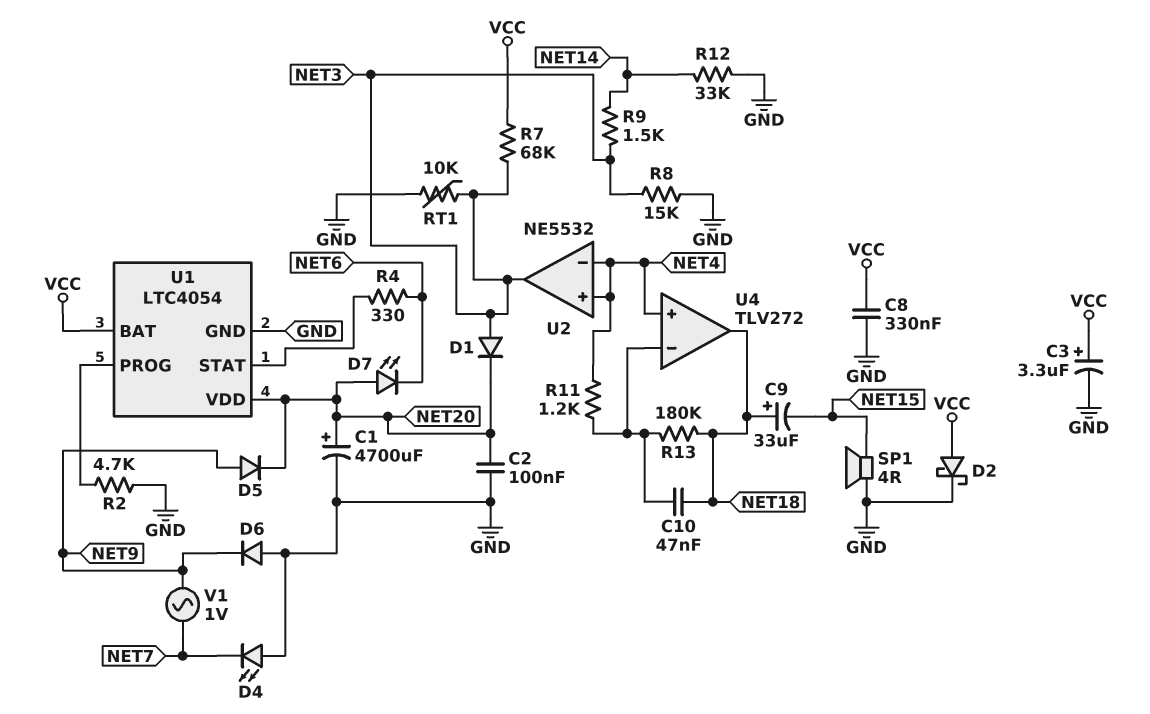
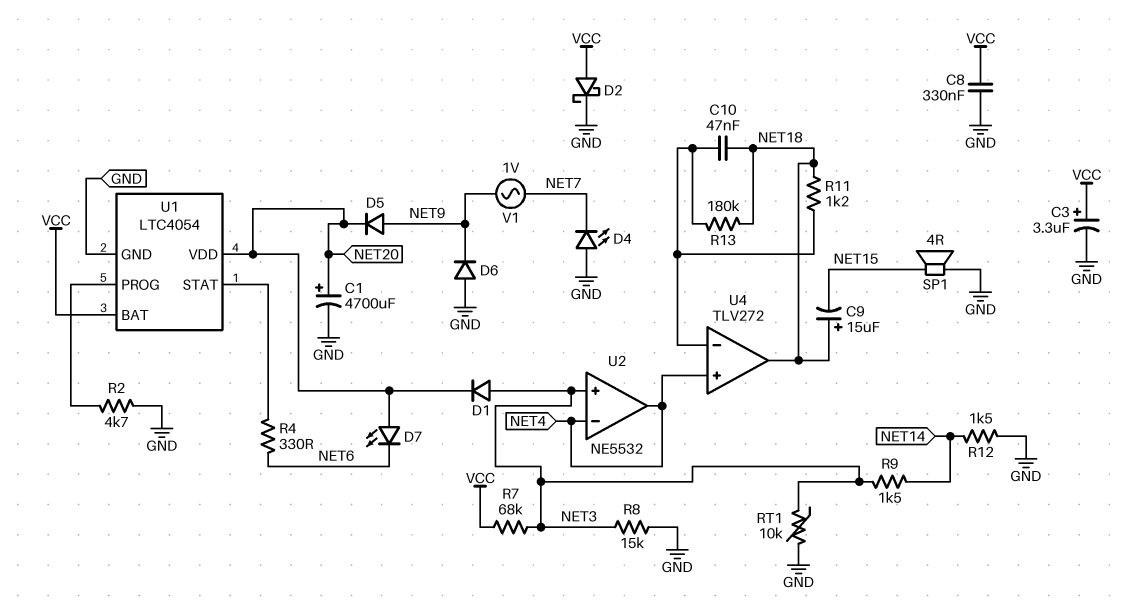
C2: 100nF (GND, NET20) -> none
C9: 33uF (plus NET18, minus NET15) -> 15uF (plus NET18, minus NET15)
R11: 1.2k (NET4, U4/in-) -> 1.2k (NET18, U4/in-)
R12: 33k (GND, NET14) -> 1.5k (GND, NET14)
U2 pin in+: NET4 -> NET3
U2 pin out: NET3 -> NET4

